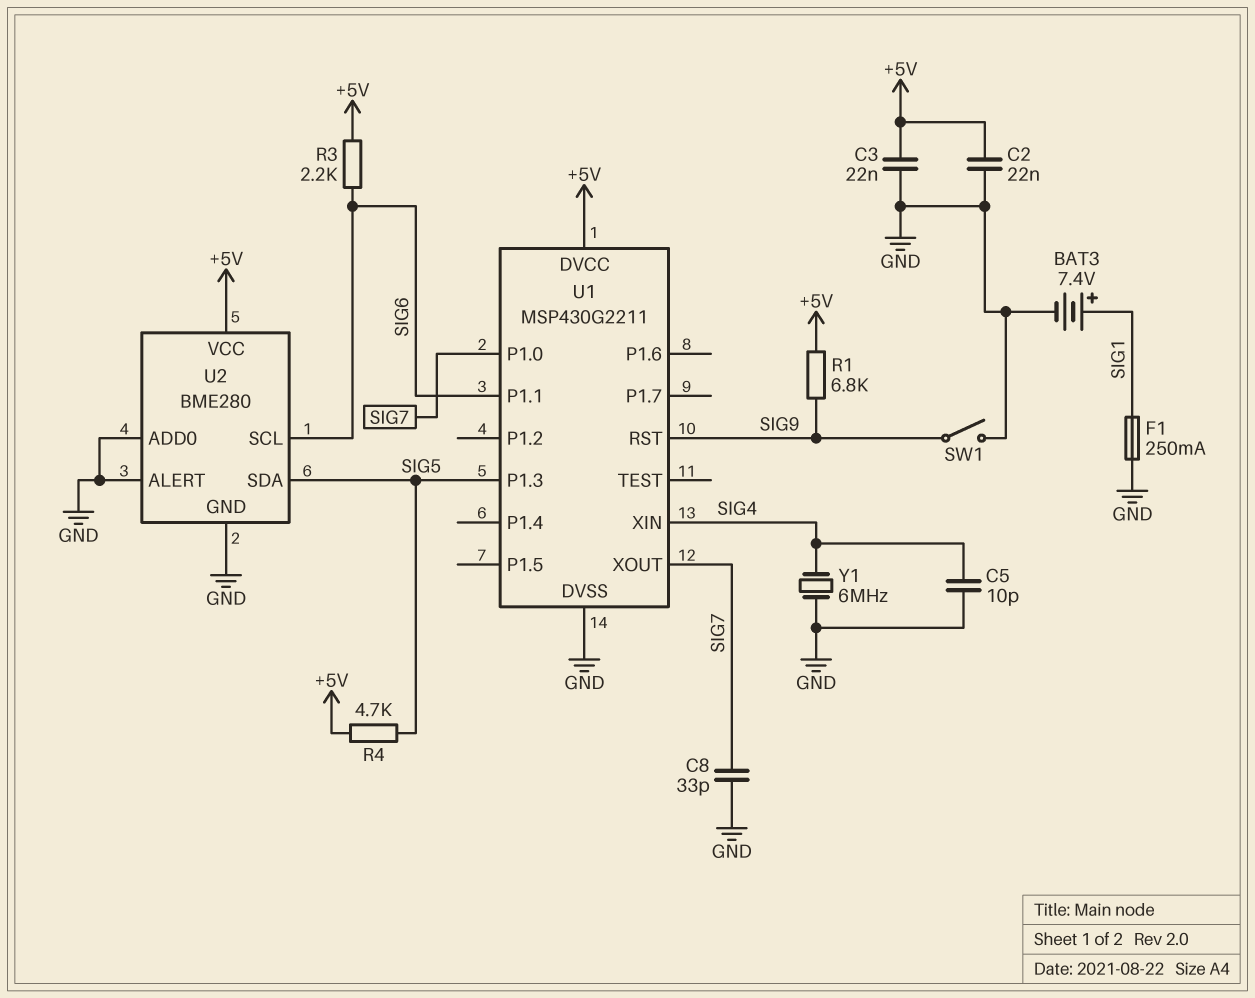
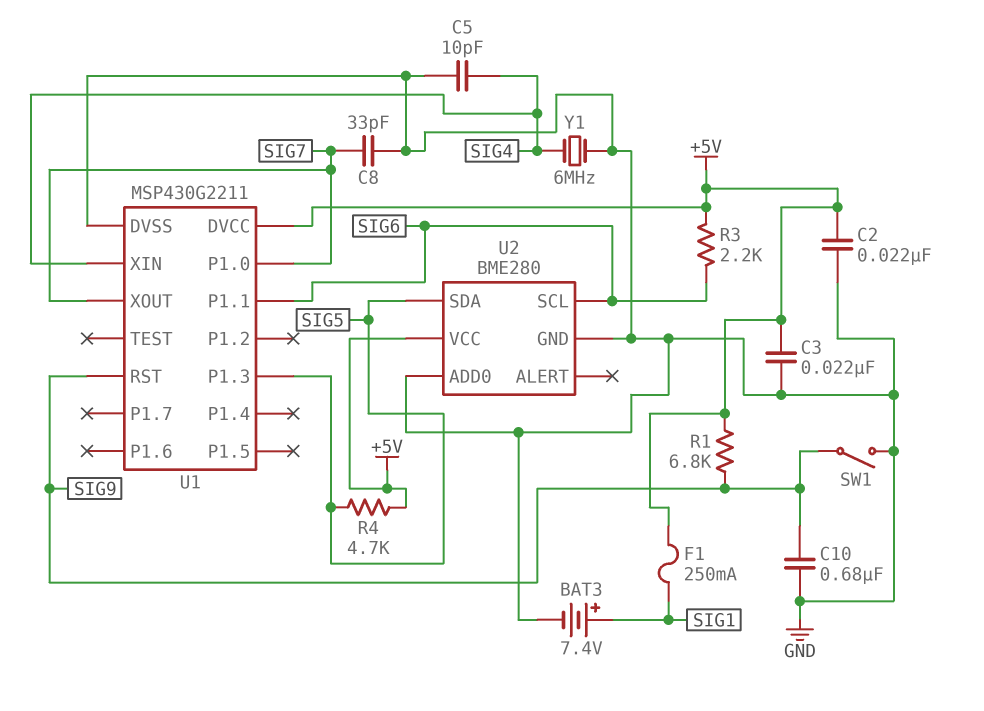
C10: none -> 680nF (GND, SIG9)
F1: 250mA (GND, SIG1) -> 250mA (+5V, SIG1)
U2 pin ALERT: GND -> none

